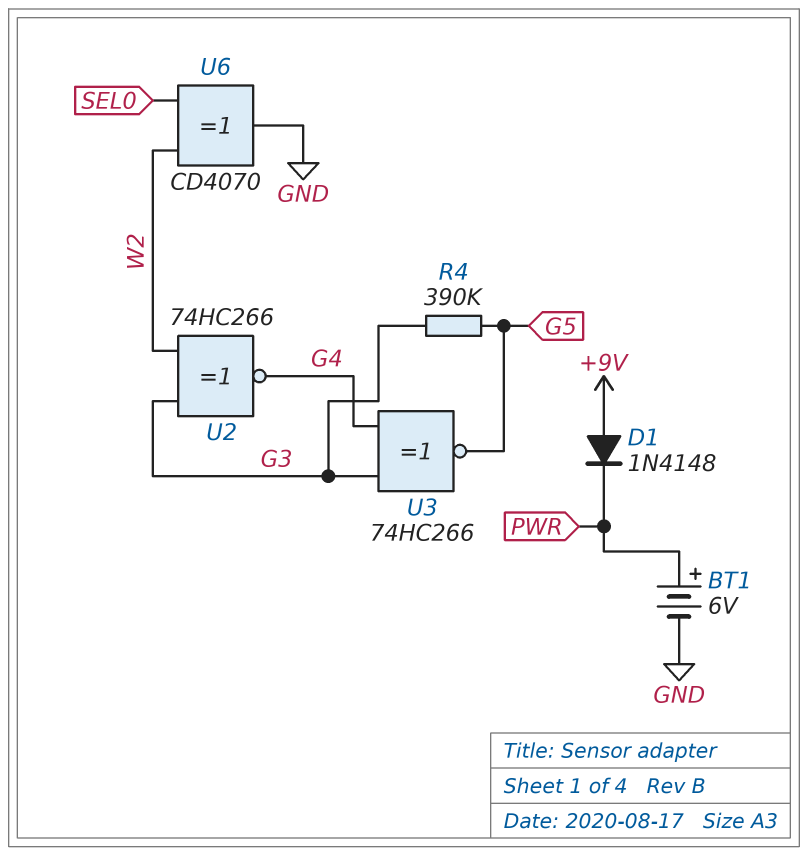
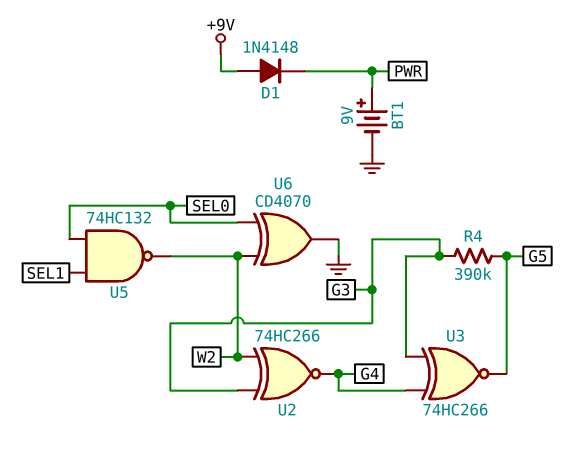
BT1: 6V (plus PWR, minus GND) -> 9V (plus PWR, minus GND)
U5: none -> NAND 74HC132 (in SEL0, in SEL1, out W2)

